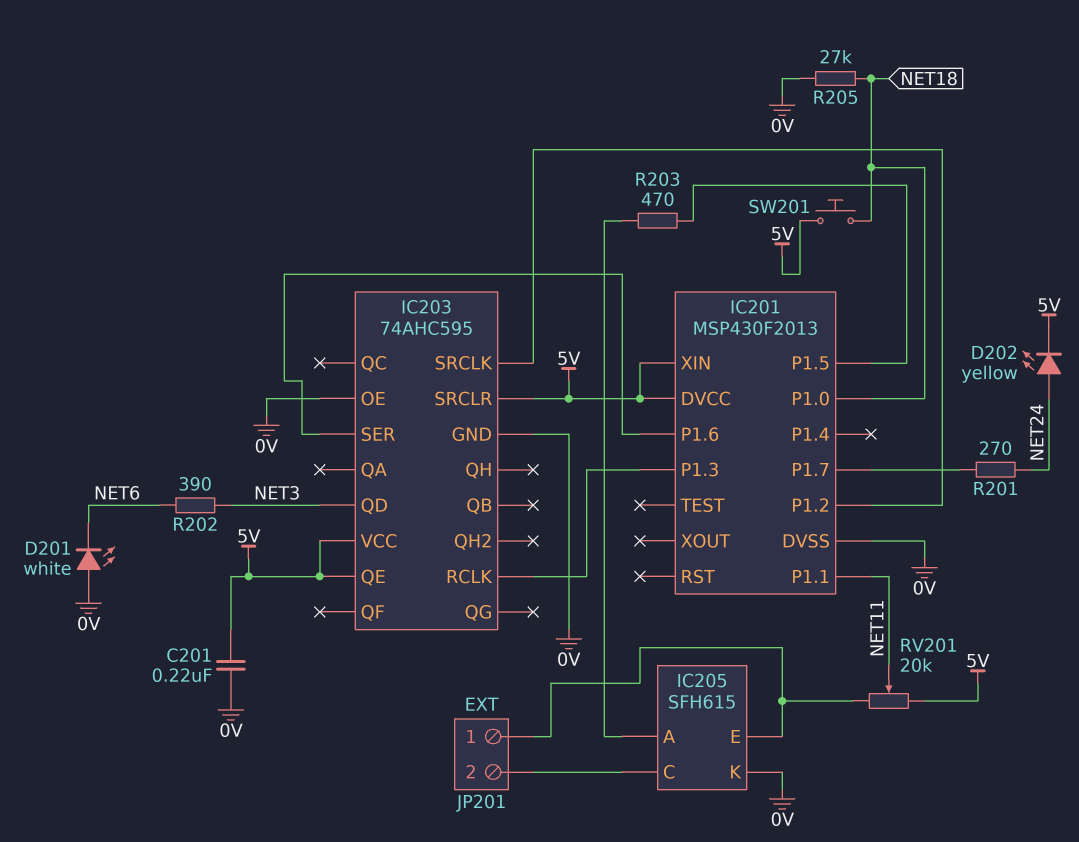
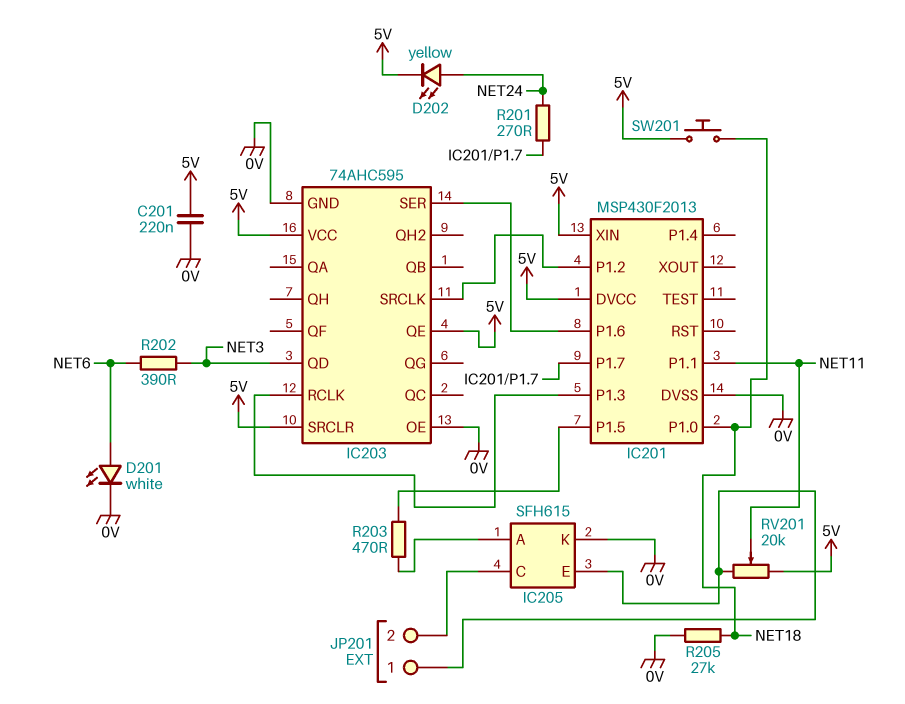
D201: LED white (A 0V, K NET6) -> LED white (A NET6, K 0V)

